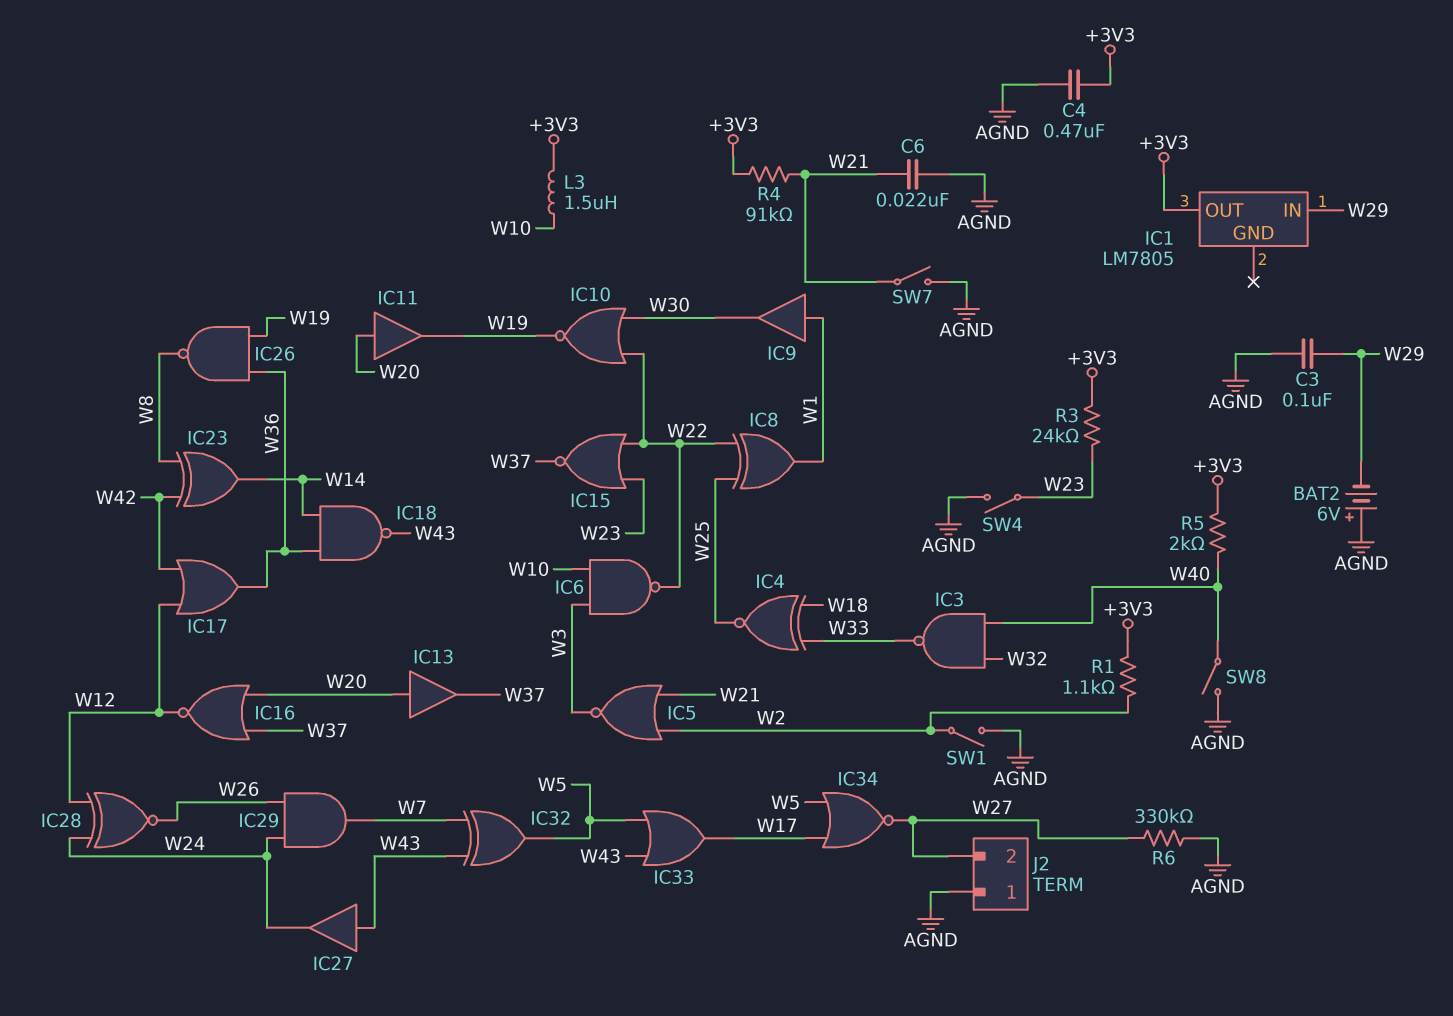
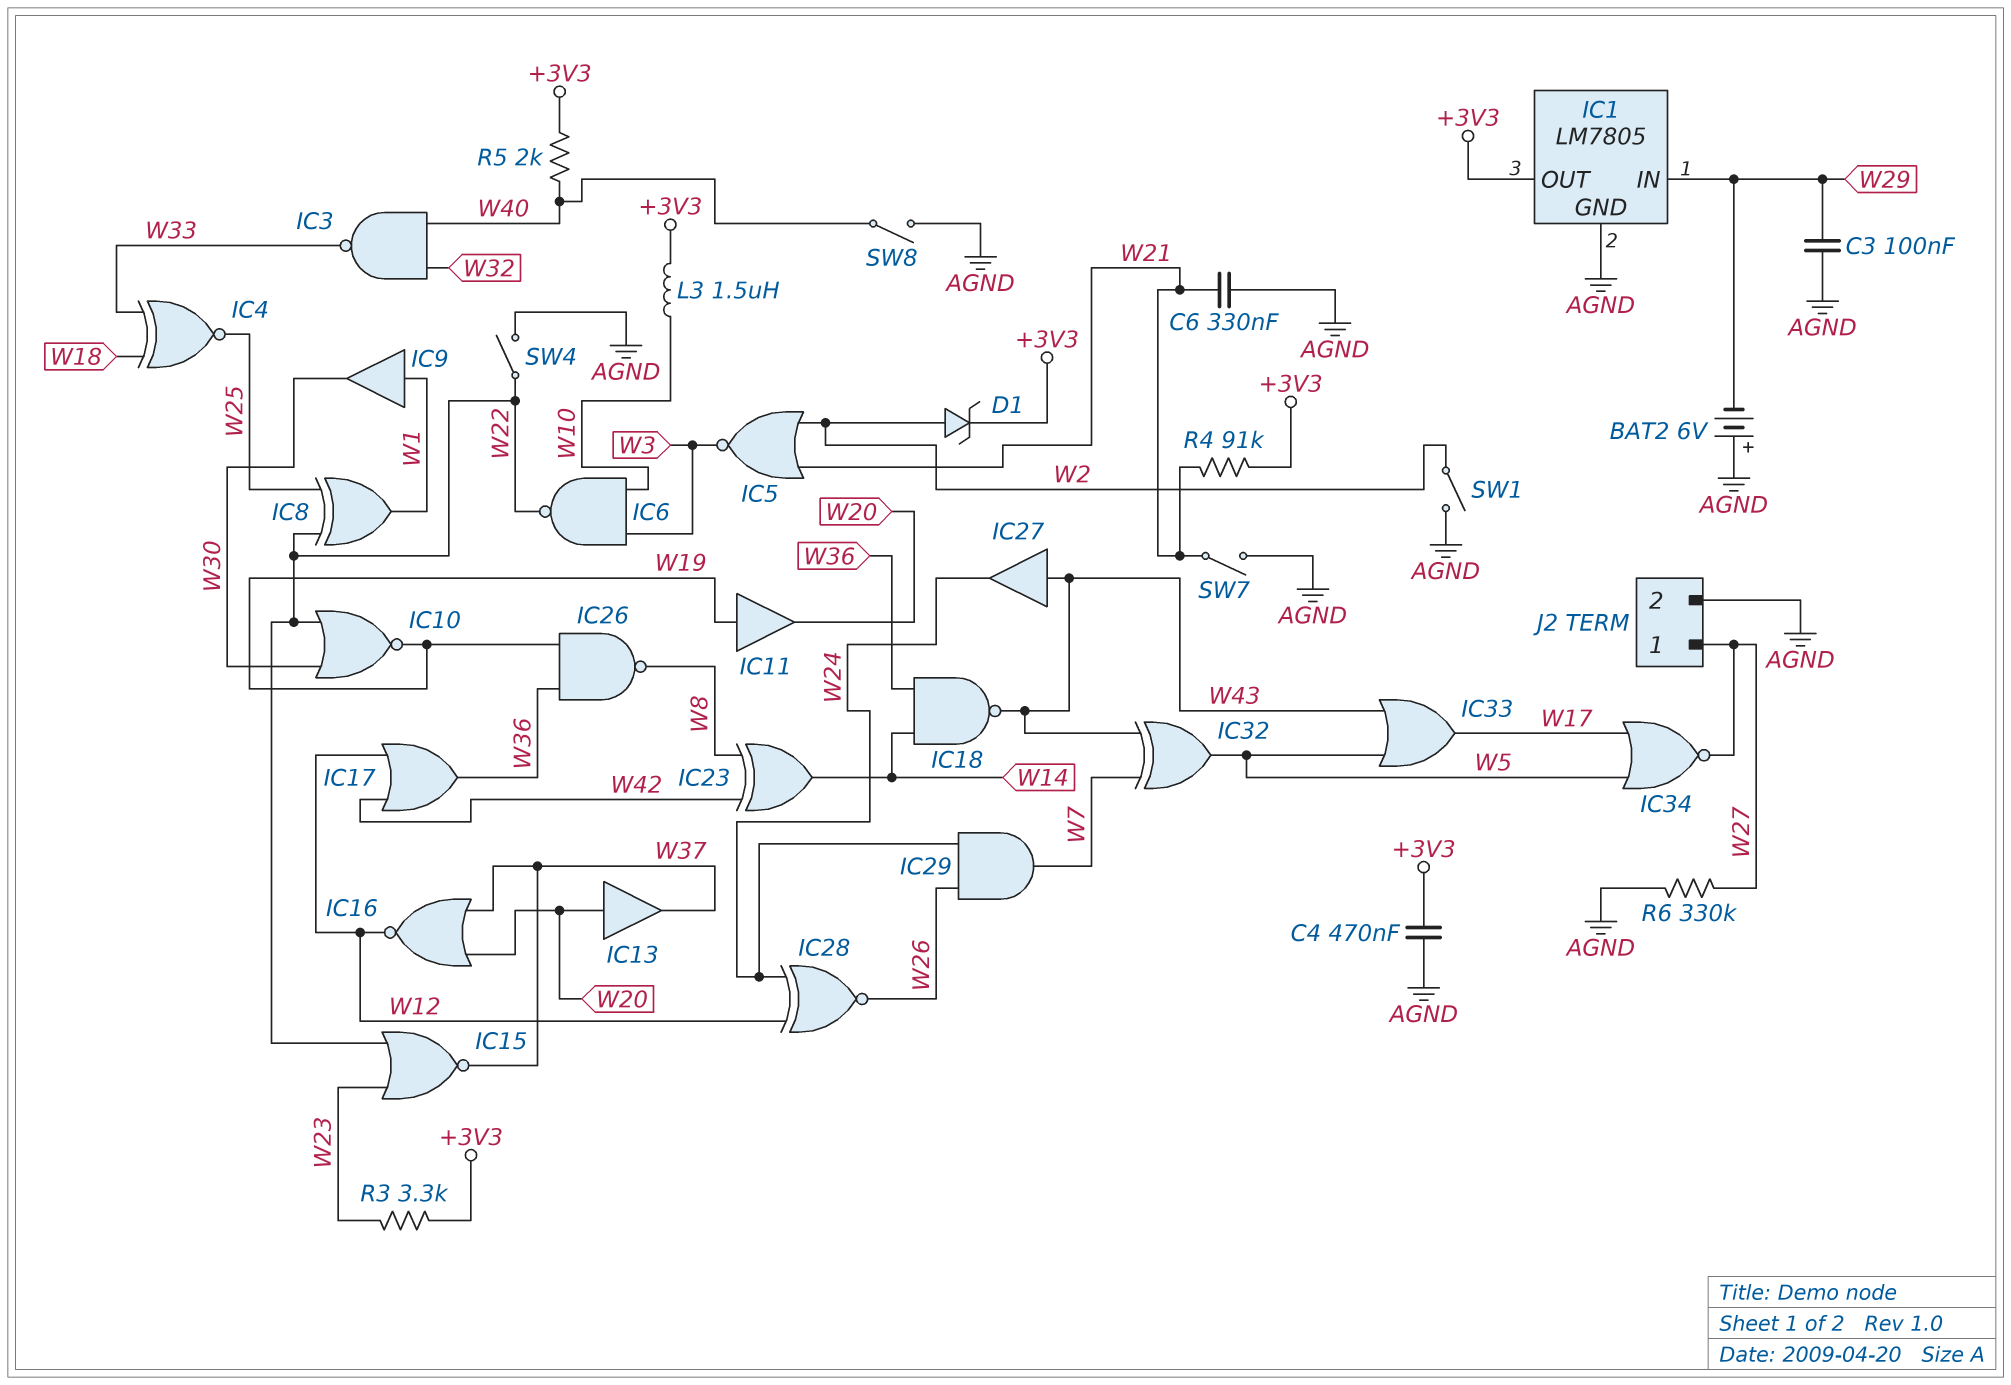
C6: 22nF (AGND, W21) -> 330nF (AGND, W21)
D1: none -> zener (A W2, K +3V3)
IC1 pin GND: none -> AGND
IC11: buffer (in W20, out W19) -> buffer (in W19, out W20)
J2 pin 1: AGND -> W27
J2 pin 2: W27 -> AGND
R1: 1.1k (+3V3, W2) -> none
R3: 24k (+3V3, W23) -> 3.3k (+3V3, W23)
SW4: switch (AGND, W23) -> switch (AGND, W22)

